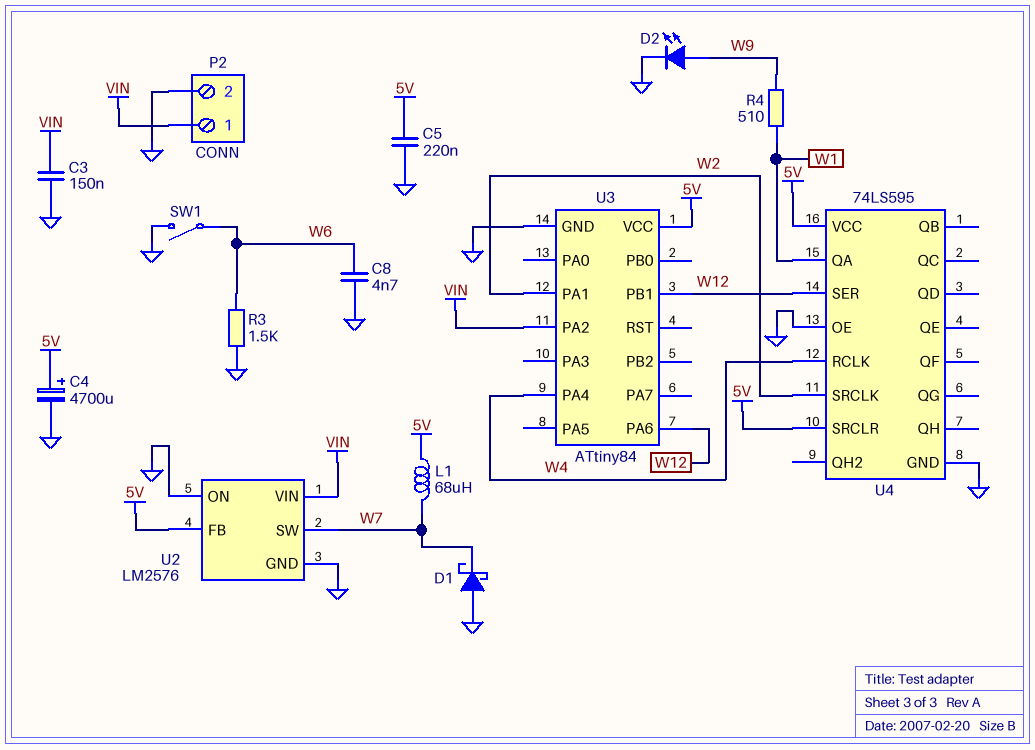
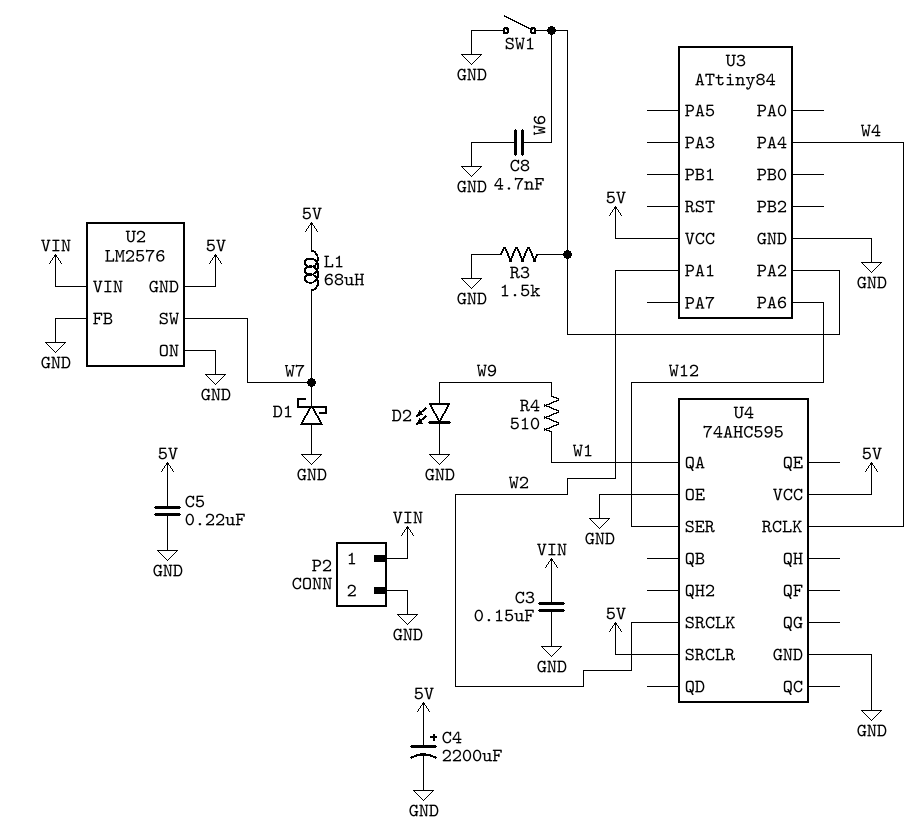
C4: 4700uF (plus 5V, minus GND) -> 2200uF (plus 5V, minus GND)
U2 pin FB: 5V -> GND
U2 pin GND: GND -> 5V
U3 pin PA2: VIN -> W6
U3 pin PB1: W12 -> none
U4: 74LS595 -> 74AHC595

